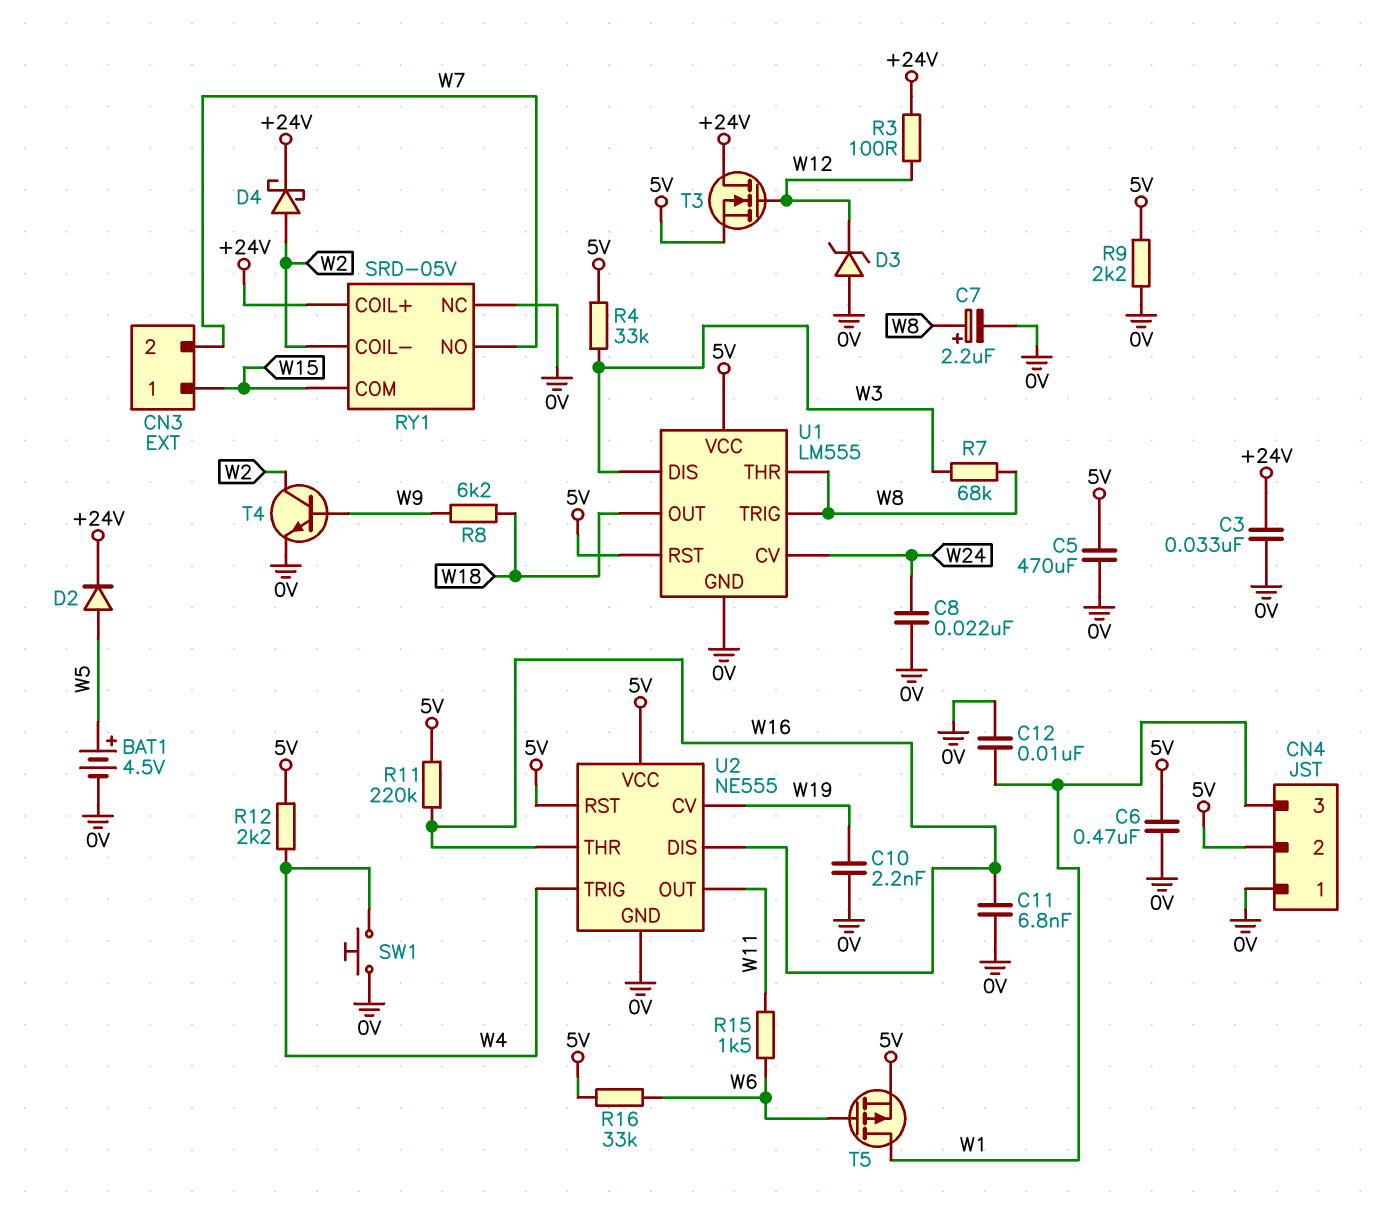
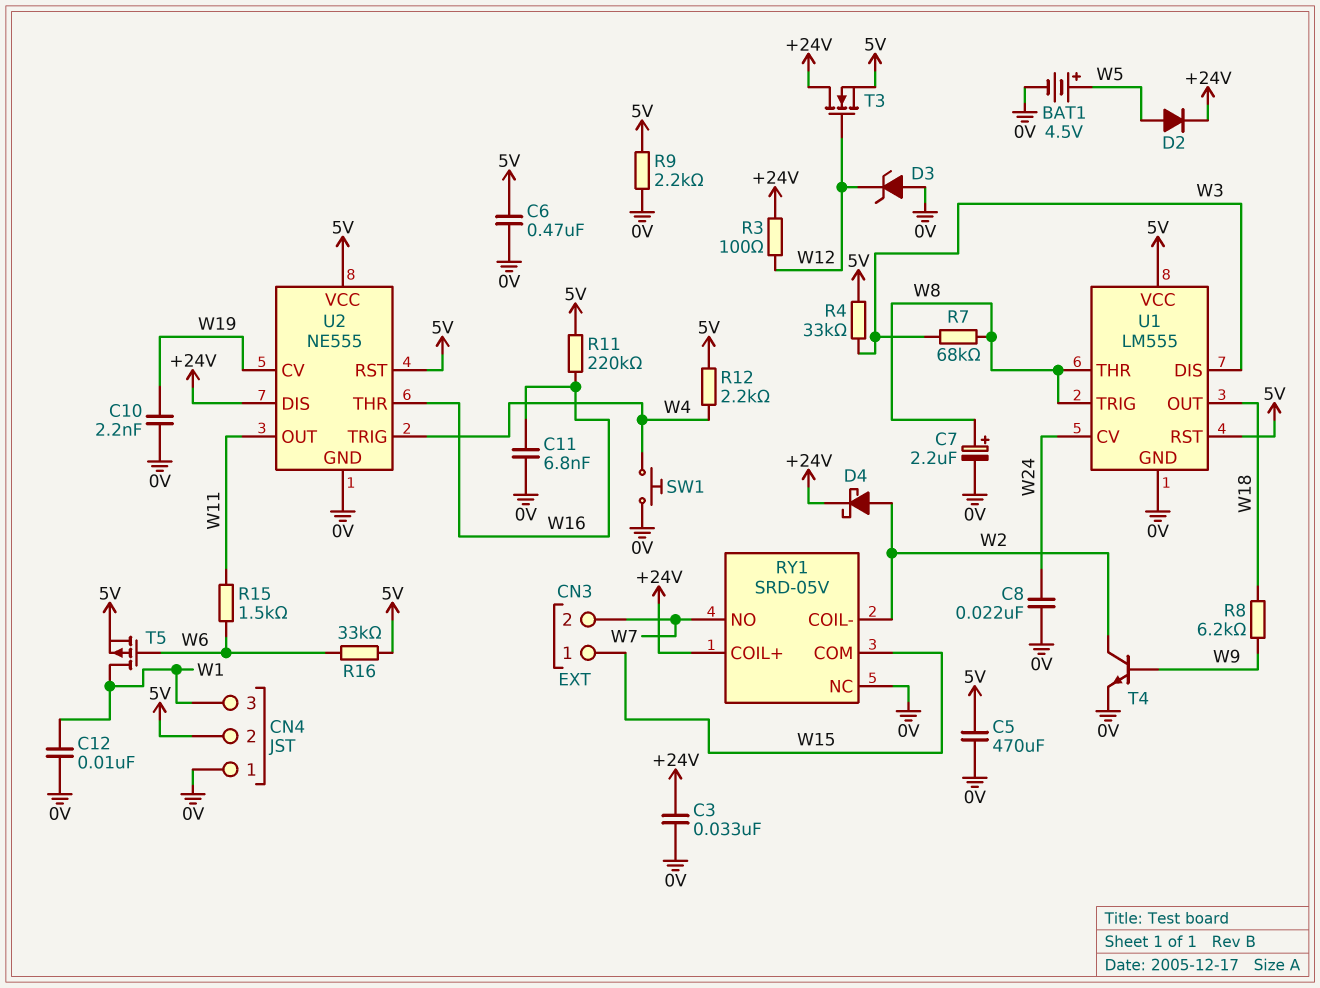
U2 pin DIS: W16 -> +24V

